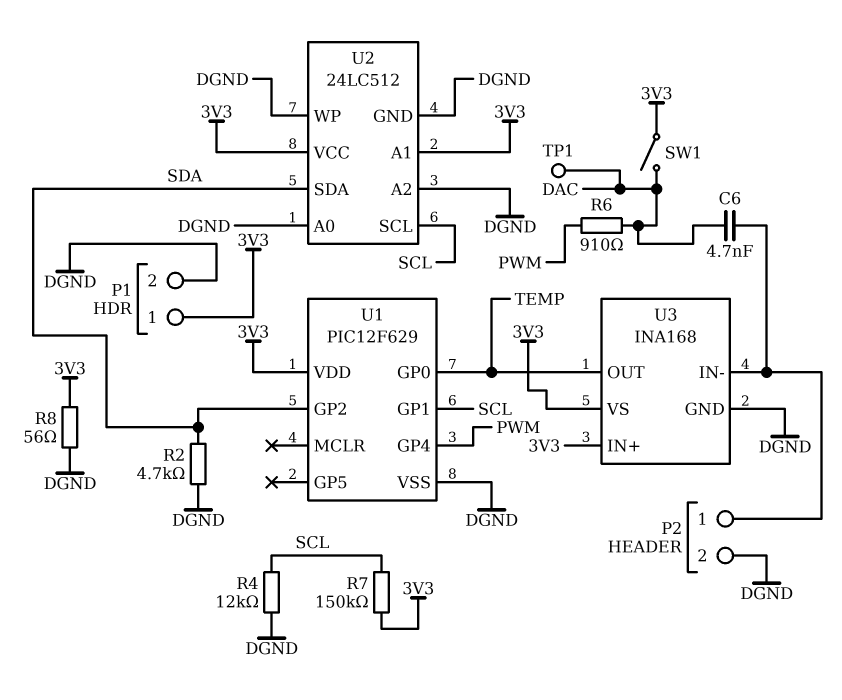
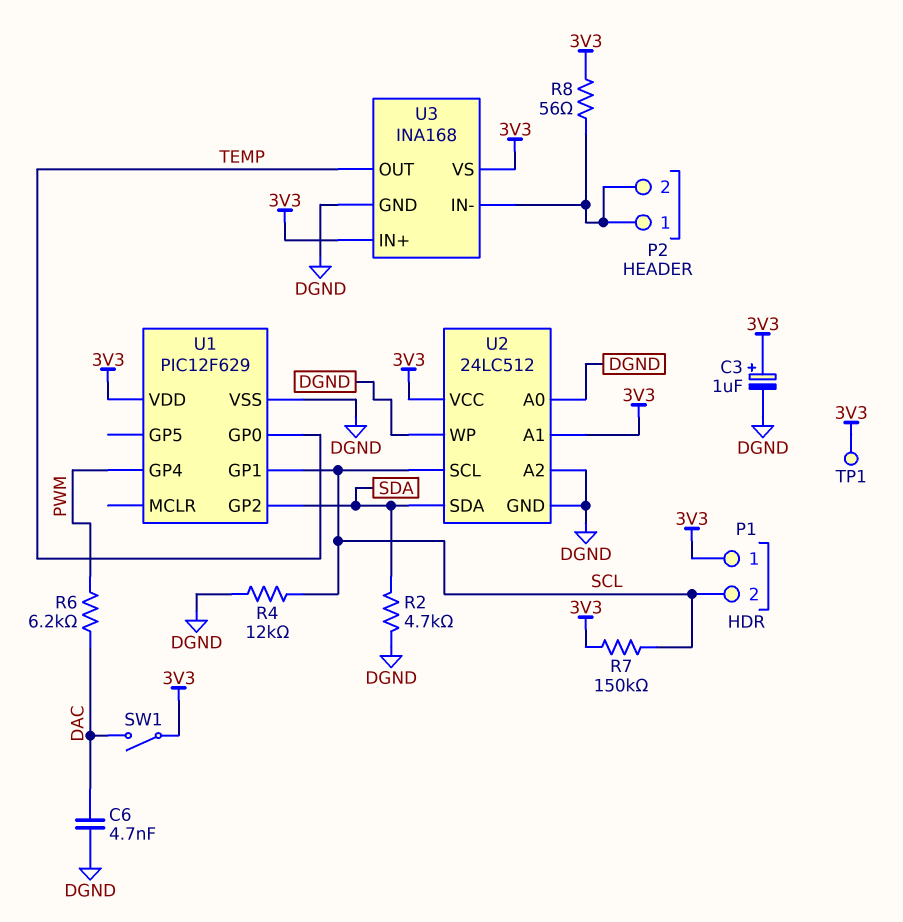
C3: none -> 1uF (plus 3V3, minus DGND)
C6: 4.7nF (DAC, P2/1) -> 4.7nF (DAC, DGND)
P1 pin 2: DGND -> SCL
P2 pin 2: DGND -> P2/1
R6: 910 (DAC, PWM) -> 6.2k (DAC, PWM)
R8: 56 (3V3, DGND) -> 56 (3V3, P2/1)
TP1: test point (DAC) -> test point (3V3)

